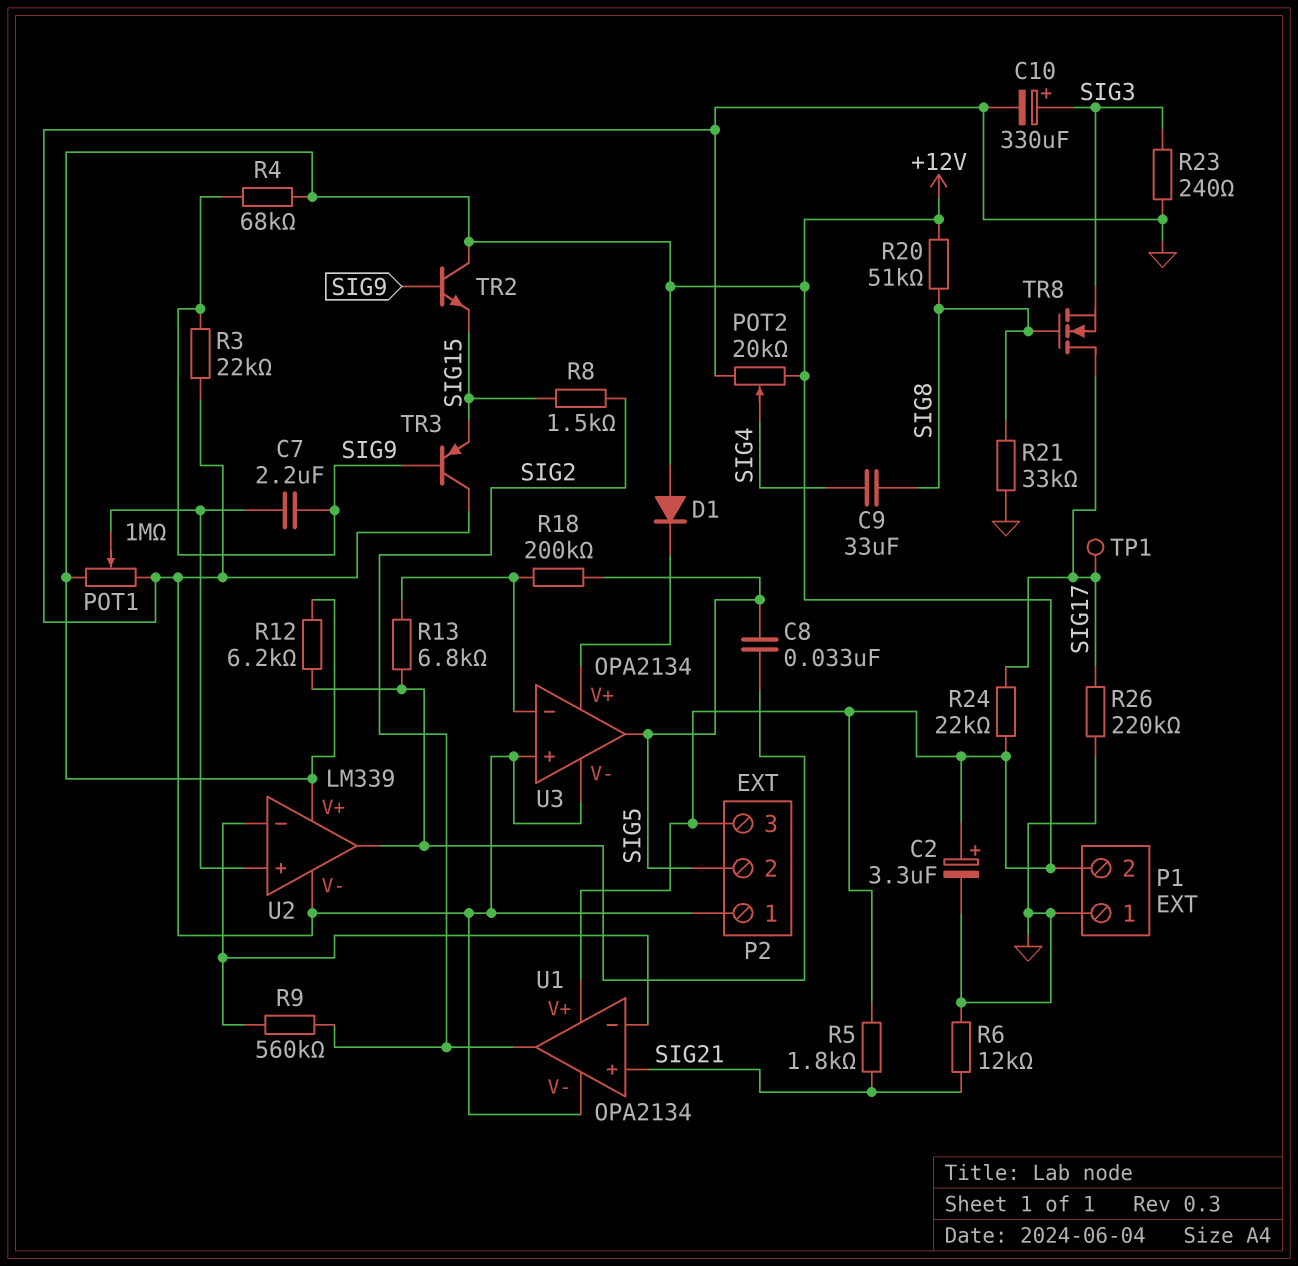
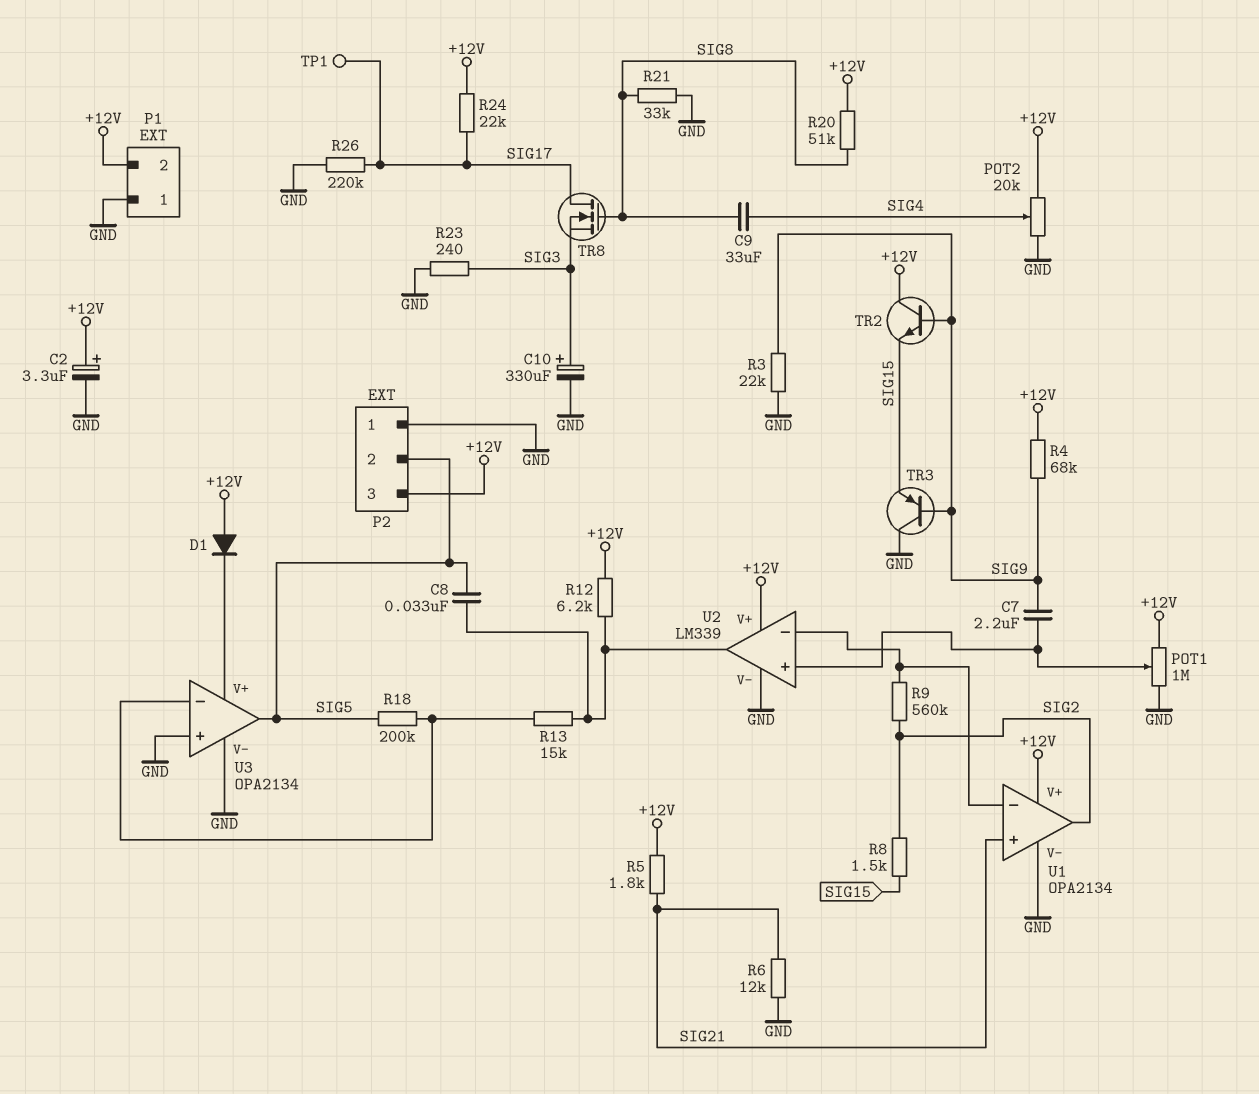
R13: 6.8k (U2/out, U3/in-) -> 15k (U2/out, U3/in-)

